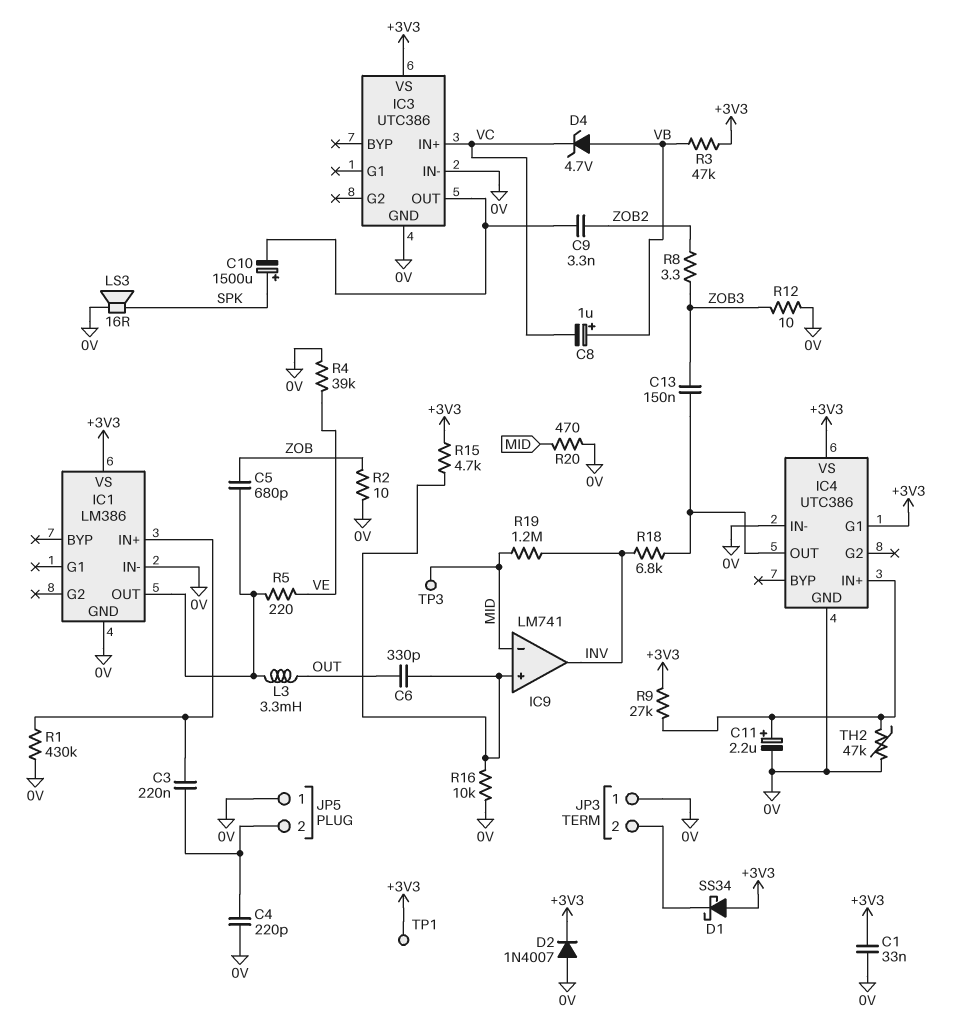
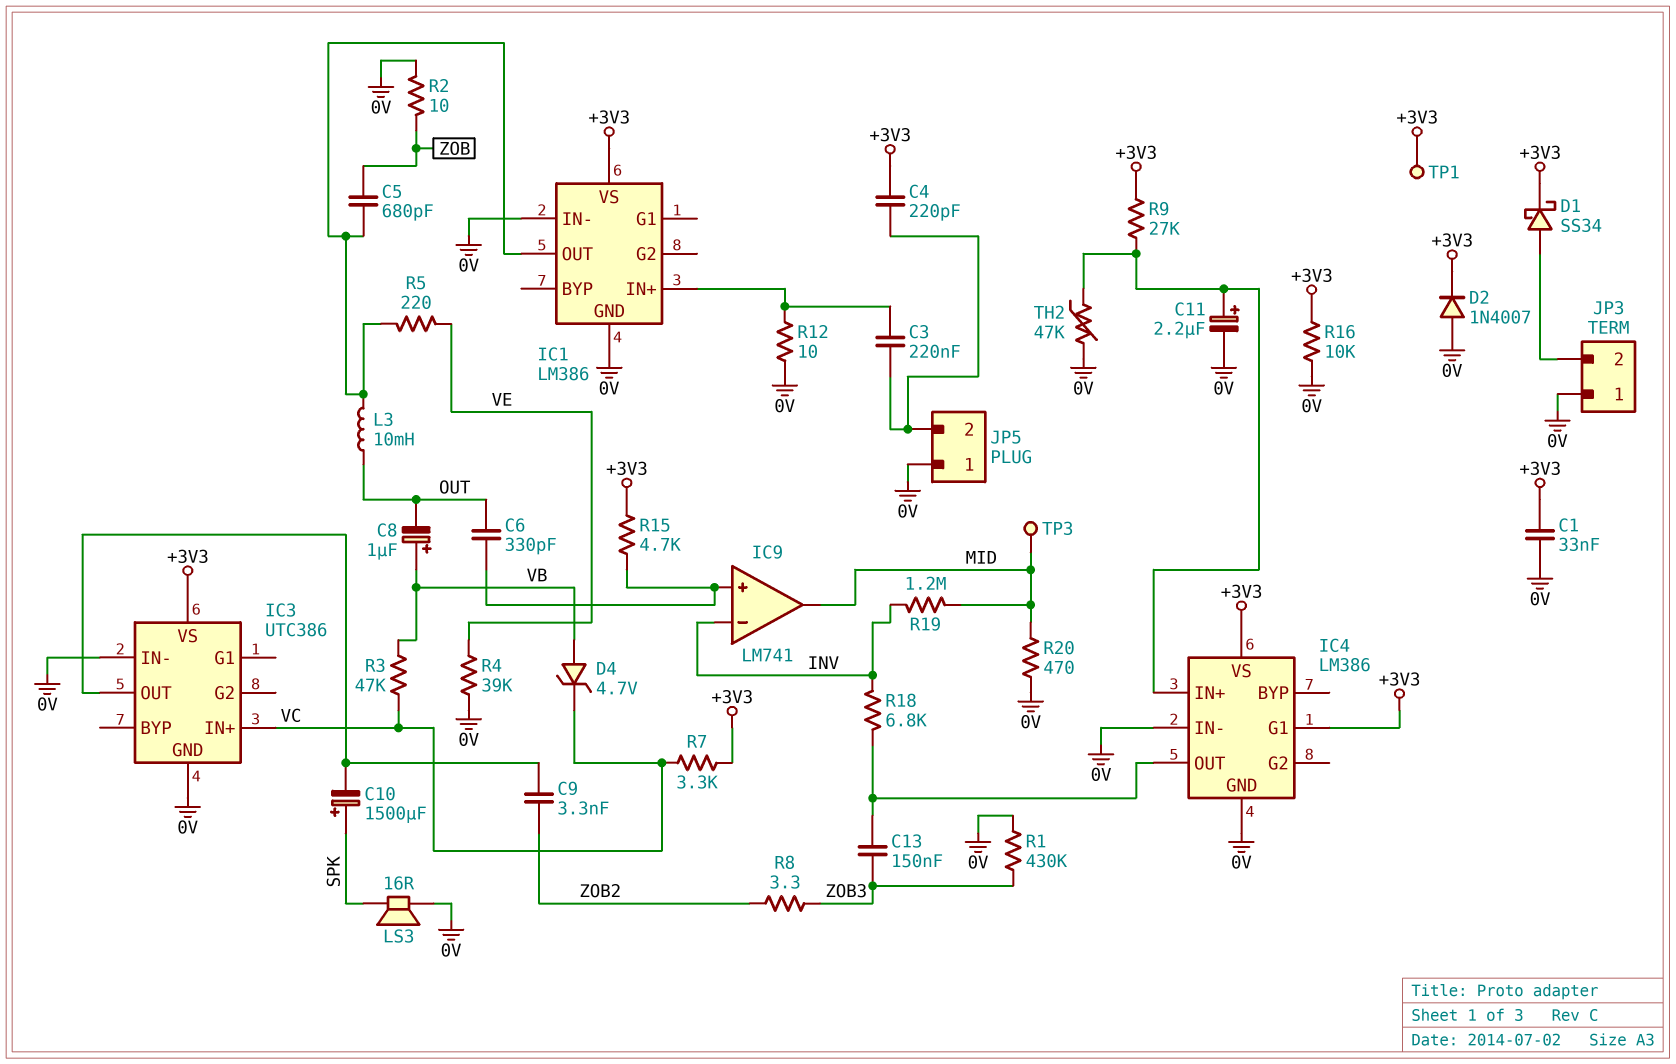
C4: 220pF (0V, JP5/2) -> 220pF (+3V3, JP5/2)
C8: 1uF (plus VB, minus VC) -> 1uF (plus VB, minus OUT)
D1: schottky SS34 (A +3V3, K JP3/2) -> schottky SS34 (A JP3/2, K +3V3)
IC4: UTC386 -> LM386
IC9 pin in-: MID -> INV
IC9 pin out: INV -> MID
L3: 3.3mH (IC1/OUT, OUT) -> 10mH (IC1/OUT, OUT)
R1: 430k (0V, IC1/IN+) -> 430k (0V, ZOB3)
R3: 47k (+3V3, VB) -> 47k (VB, VC)
R7: none -> 3.3k (+3V3, VC)
R12: 10 (0V, ZOB3) -> 10 (0V, IC1/IN+)
R16: 10k (0V, IC9/in+) -> 10k (+3V3, 0V)

